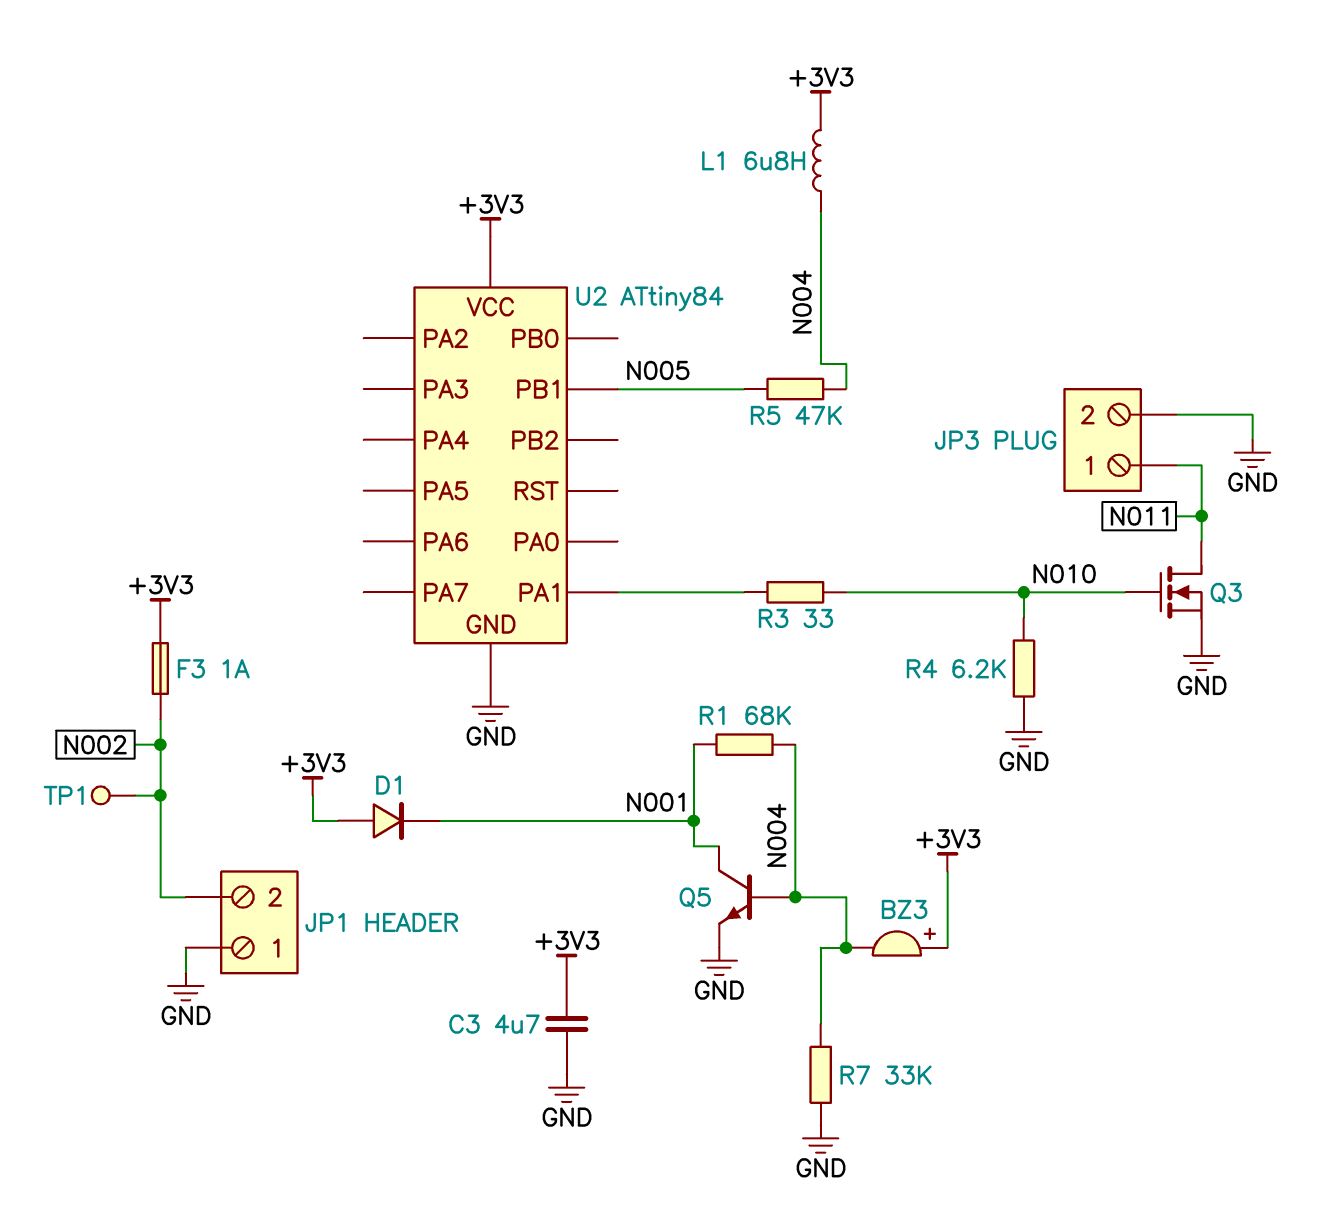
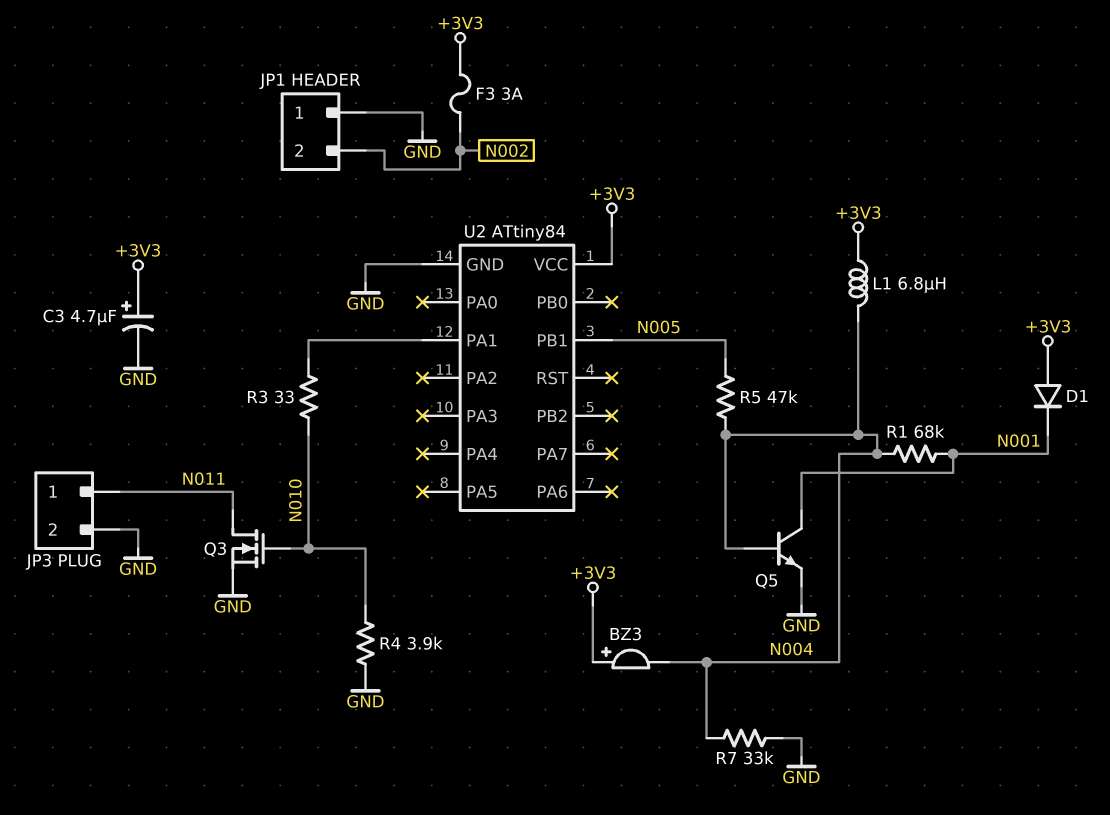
C3: 4.7uF (+3V3, GND) -> 4.7uF (plus +3V3, minus GND)
F3: 1A (+3V3, N002) -> 3A (+3V3, N002)
R4: 6.2k (GND, N010) -> 3.9k (GND, N010)
TP1: test point (N002) -> none

